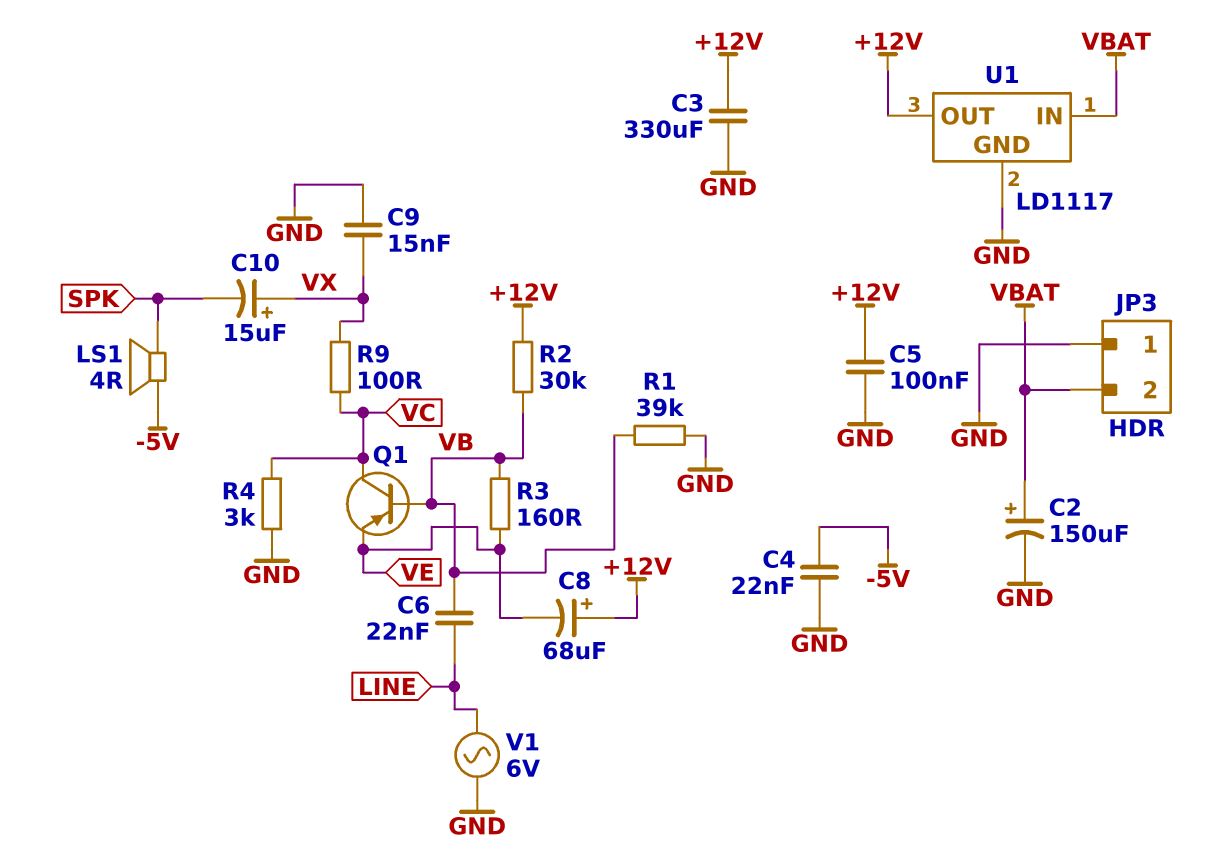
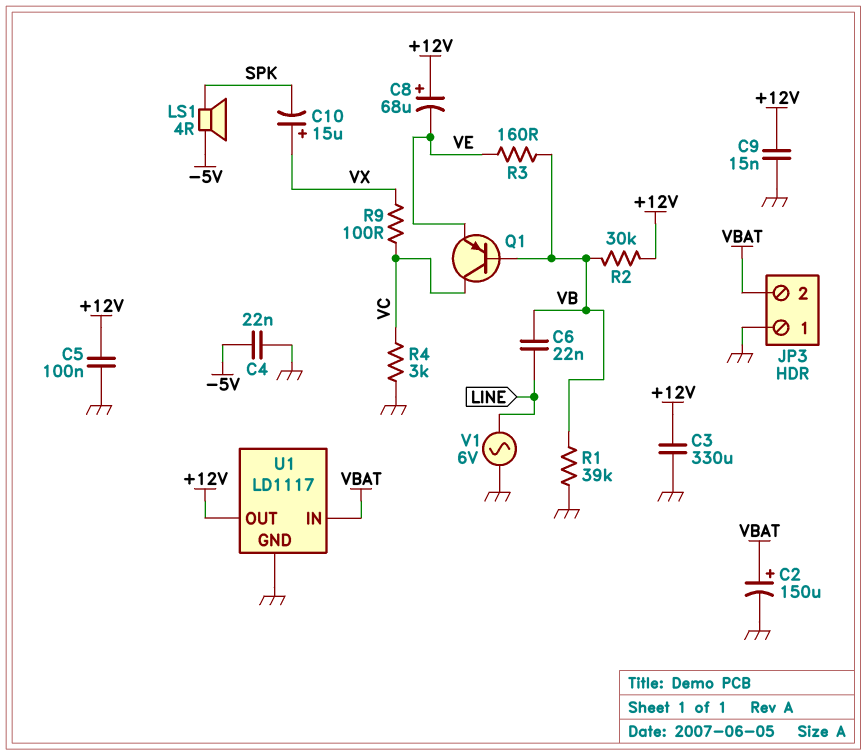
C9: 15nF (GND, VX) -> 15nF (+12V, GND)

